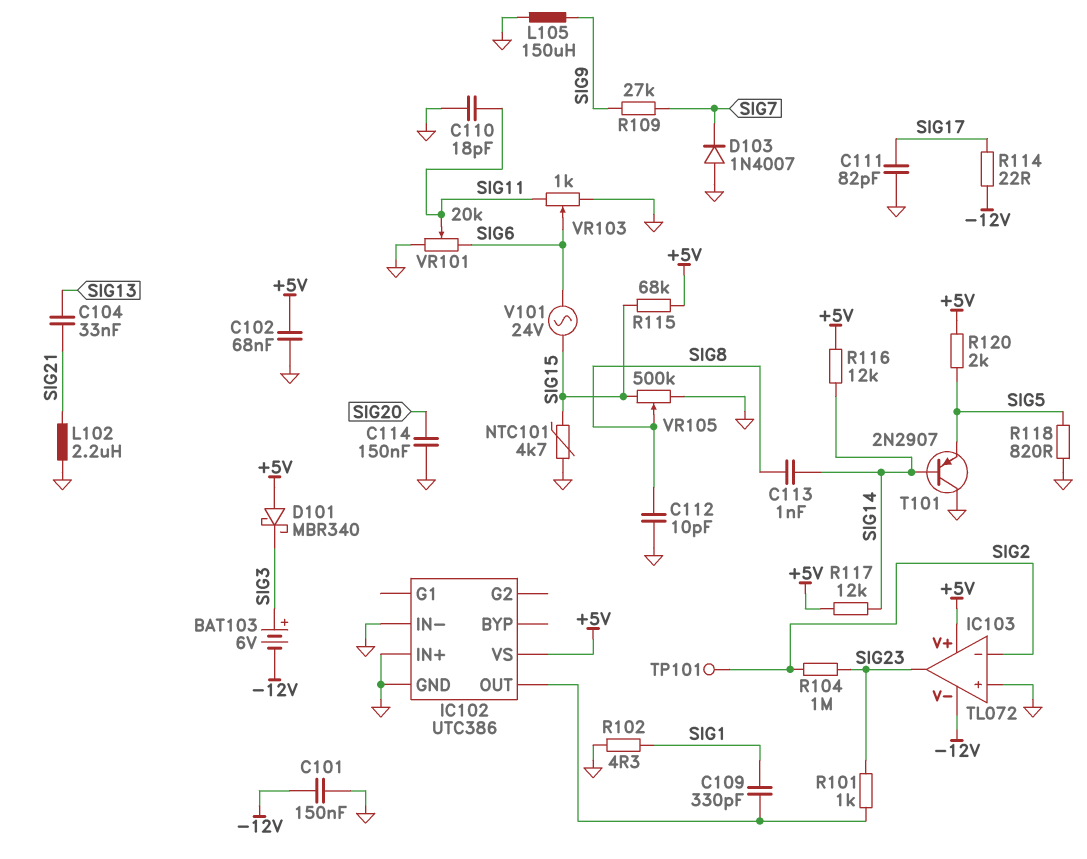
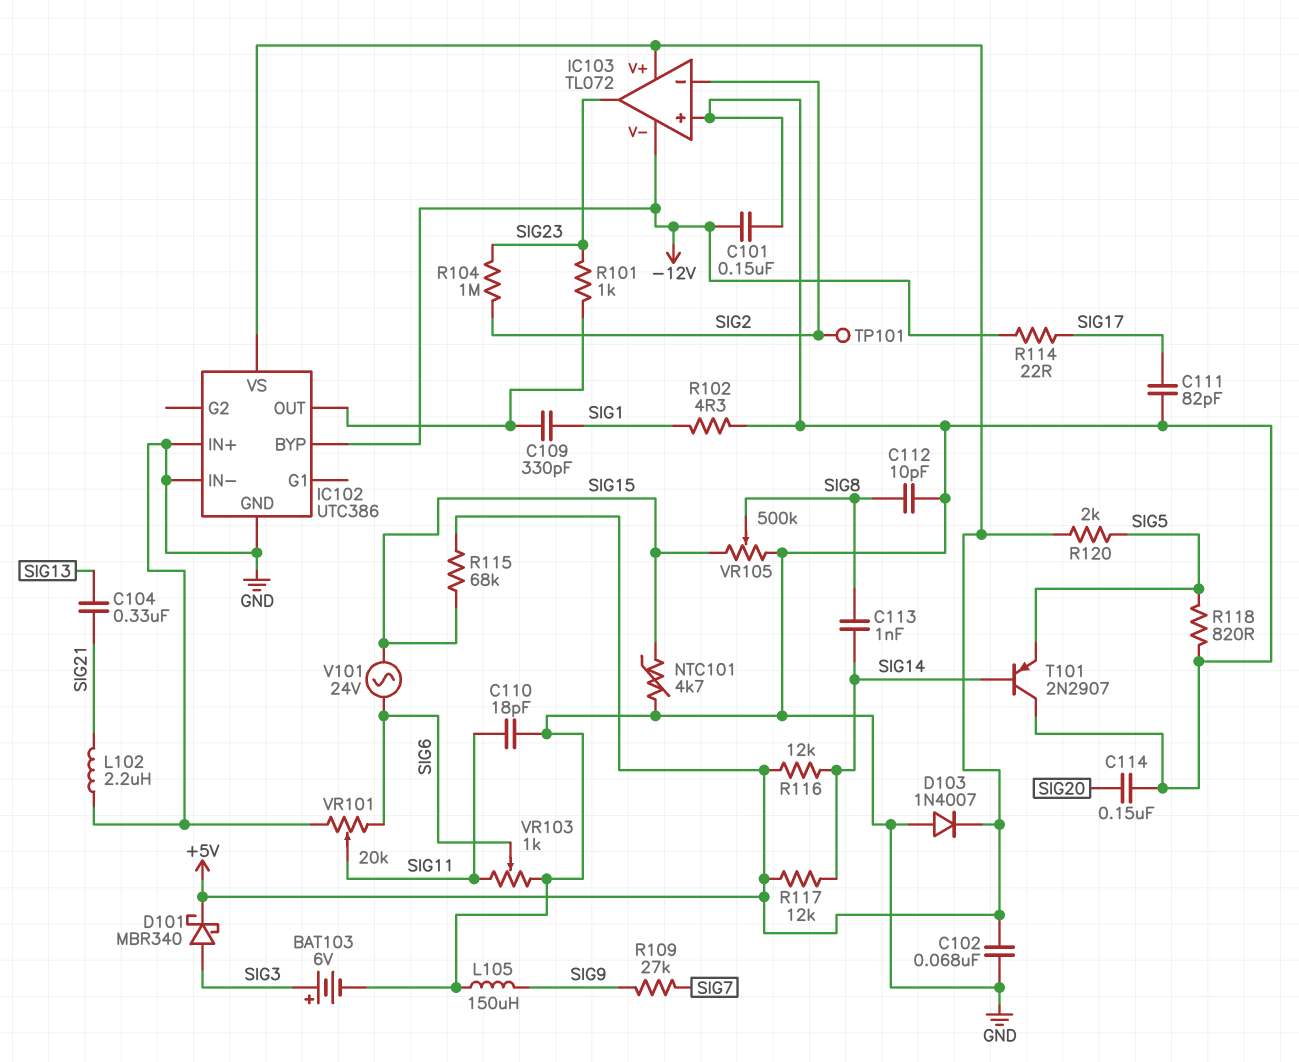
BAT103: 6V (plus SIG3, minus -12V) -> 6V (plus SIG3, minus GND)
C104: 33nF (SIG13, SIG21) -> 330nF (SIG13, SIG21)
D101: schottky MBR340 (A +5V, K SIG3) -> schottky MBR340 (A SIG3, K +5V)
D103: diode 1N4007 (A GND, K SIG7) -> diode 1N4007 (A GND, K +5V)
IC102 pin BYP: none -> -12V

